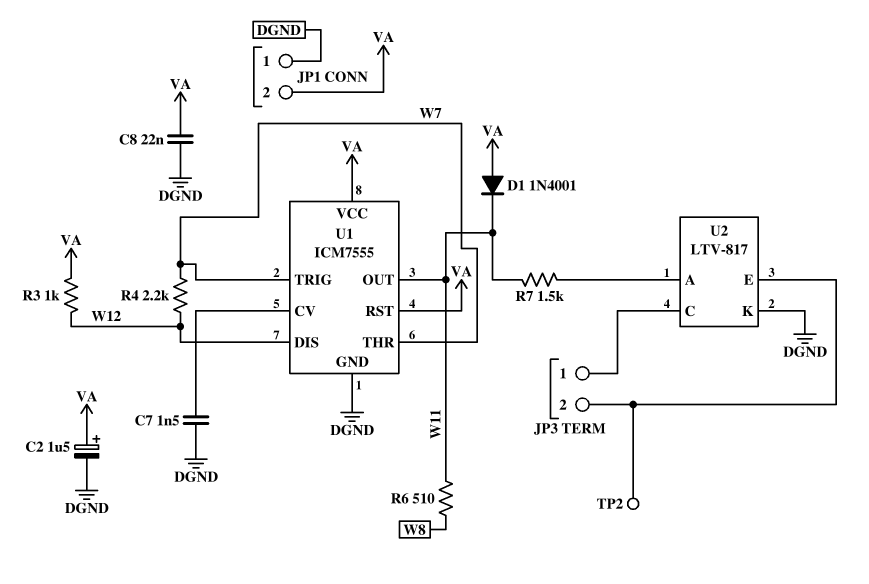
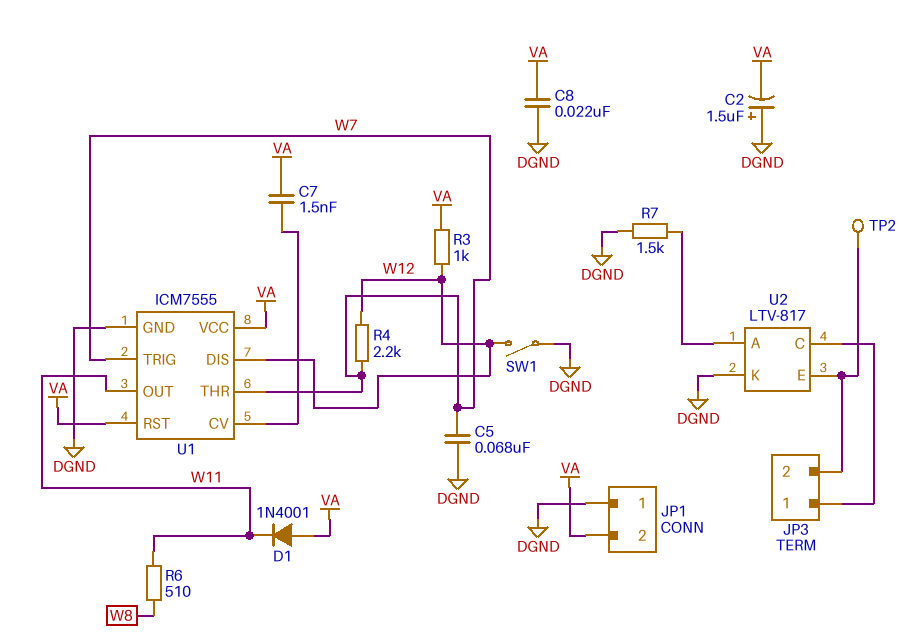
C2: 1.5uF (plus VA, minus DGND) -> 1.5uF (plus DGND, minus VA)
C5: none -> 68nF (DGND, W7)
C7: 1.5nF (DGND, U1/CV) -> 1.5nF (U1/CV, VA)
R7: 1.5k (U2/A, W11) -> 1.5k (DGND, U2/A)
SW1: none -> switch (DGND, W12)

